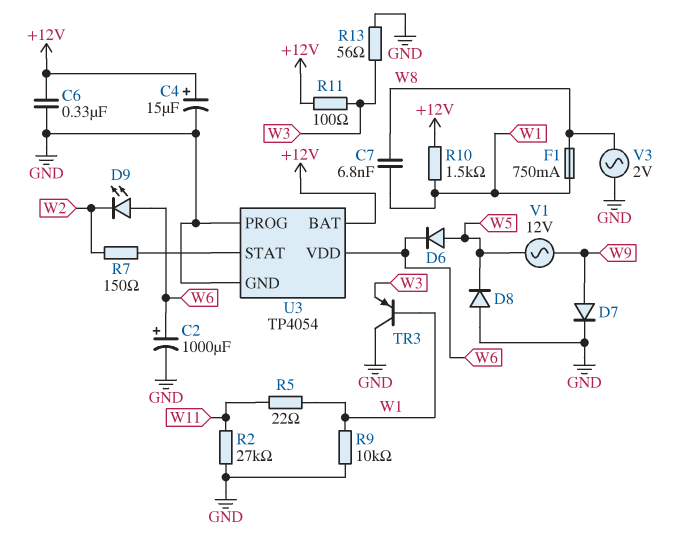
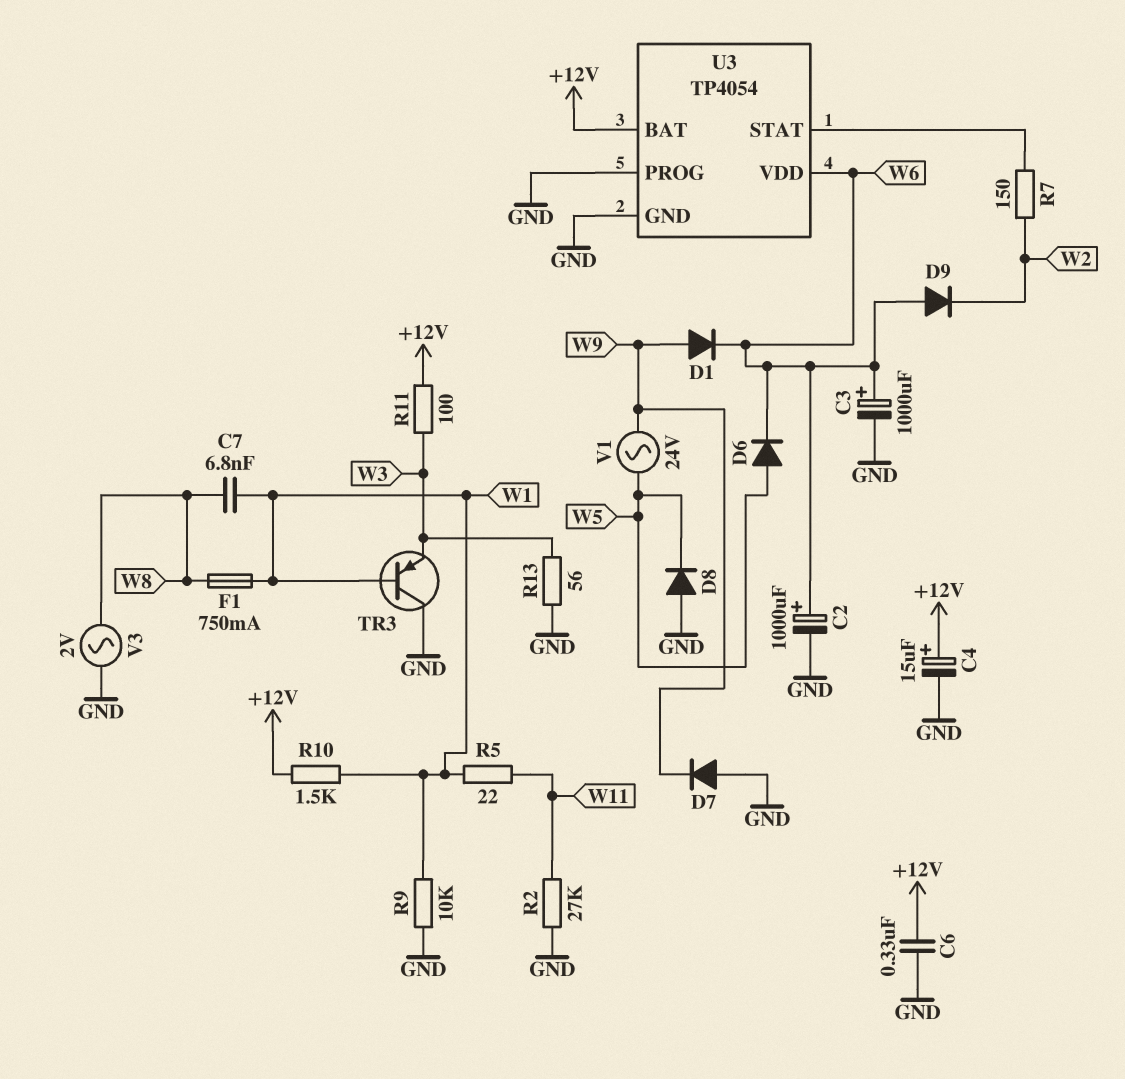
C3: none -> 1000uF (plus W6, minus GND)
D1: none -> diode (A W9, K W6)
D7: diode (A W9, K GND) -> diode (A GND, K W9)
D9: LED (A W6, K W2) -> diode (A W6, K W2)
V1: AC 12V (W5, W9) -> AC 24V (W5, W9)

